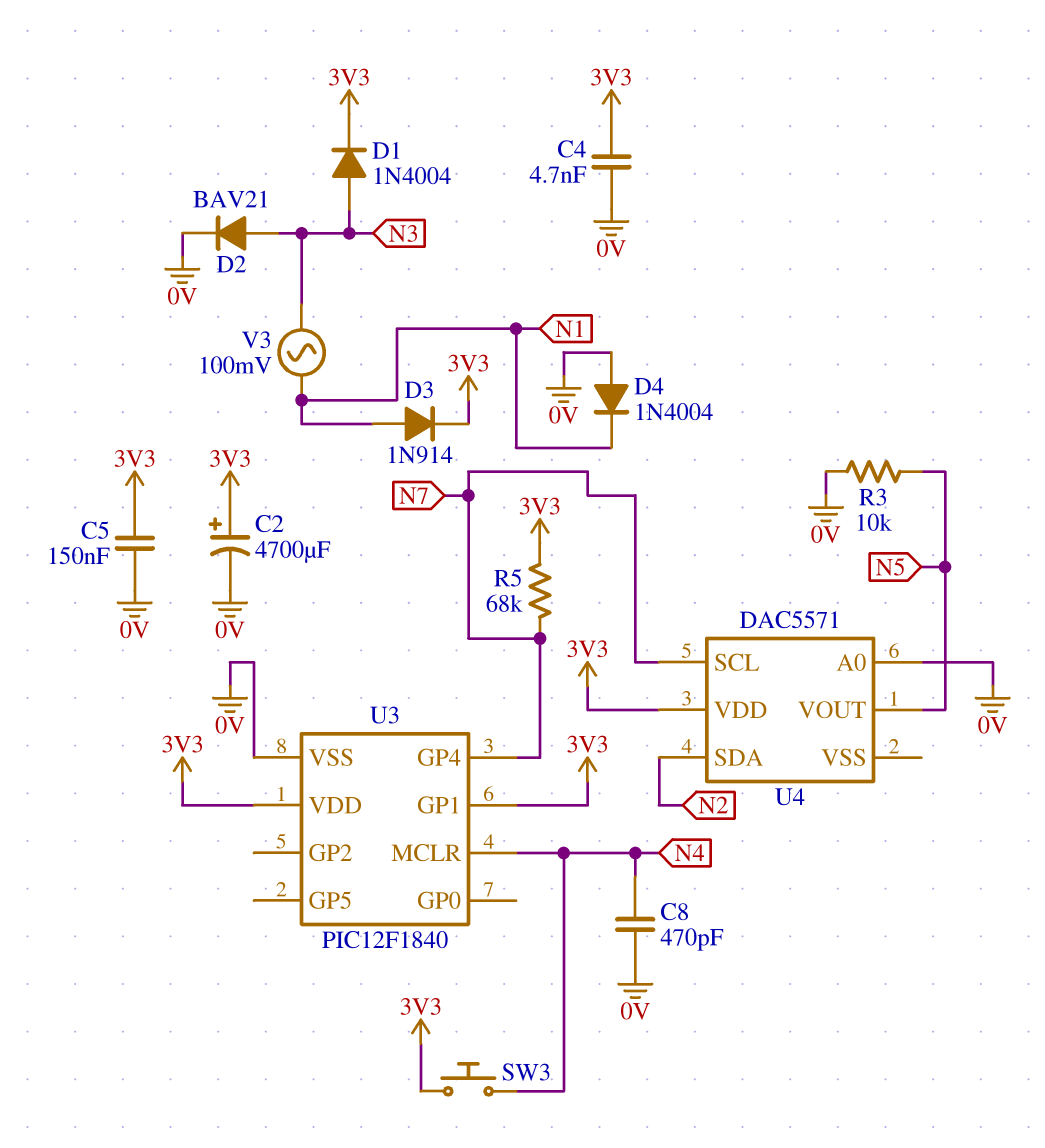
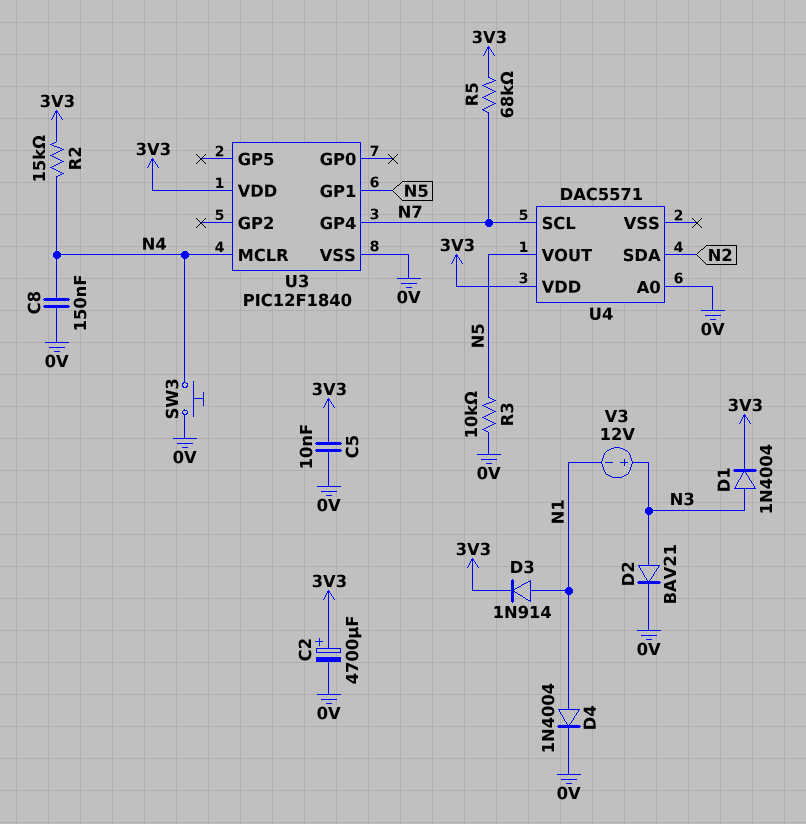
C4: 4.7nF (0V, 3V3) -> none
C5: 150nF (0V, 3V3) -> 10nF (0V, 3V3)
C8: 470pF (0V, N4) -> 150nF (0V, N4)
D4: diode 1N4004 (A 0V, K N1) -> diode 1N4004 (A N1, K 0V)
R2: none -> 15k (3V3, N4)
SW3: button (3V3, N4) -> button (0V, N4)
U3 pin GP1: 3V3 -> N5
V3: AC 100mV (N1, N3) -> 12V (plus N3, minus N1)

